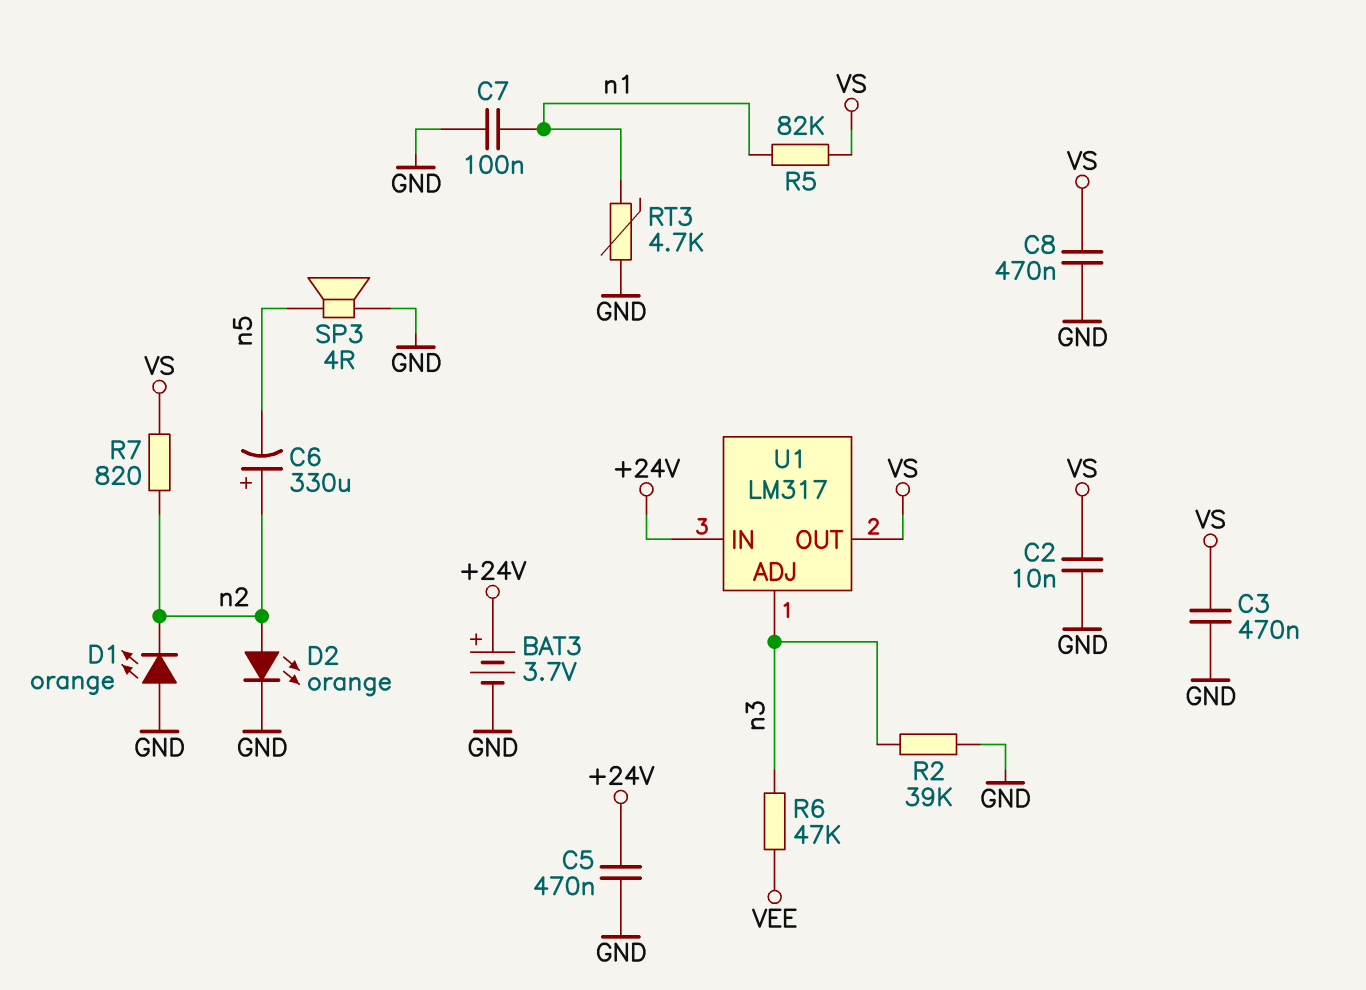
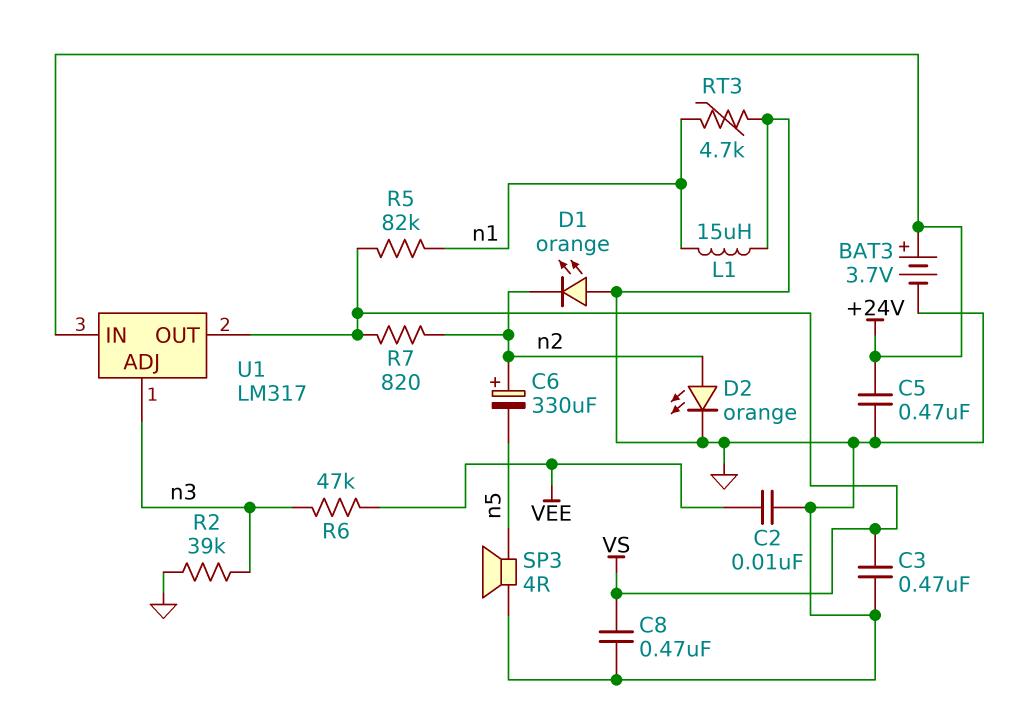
C2: 10nF (GND, VS) -> 10nF (GND, VEE)
C7: 100nF (GND, n1) -> none
L1: none -> 15uH (GND, n1)

